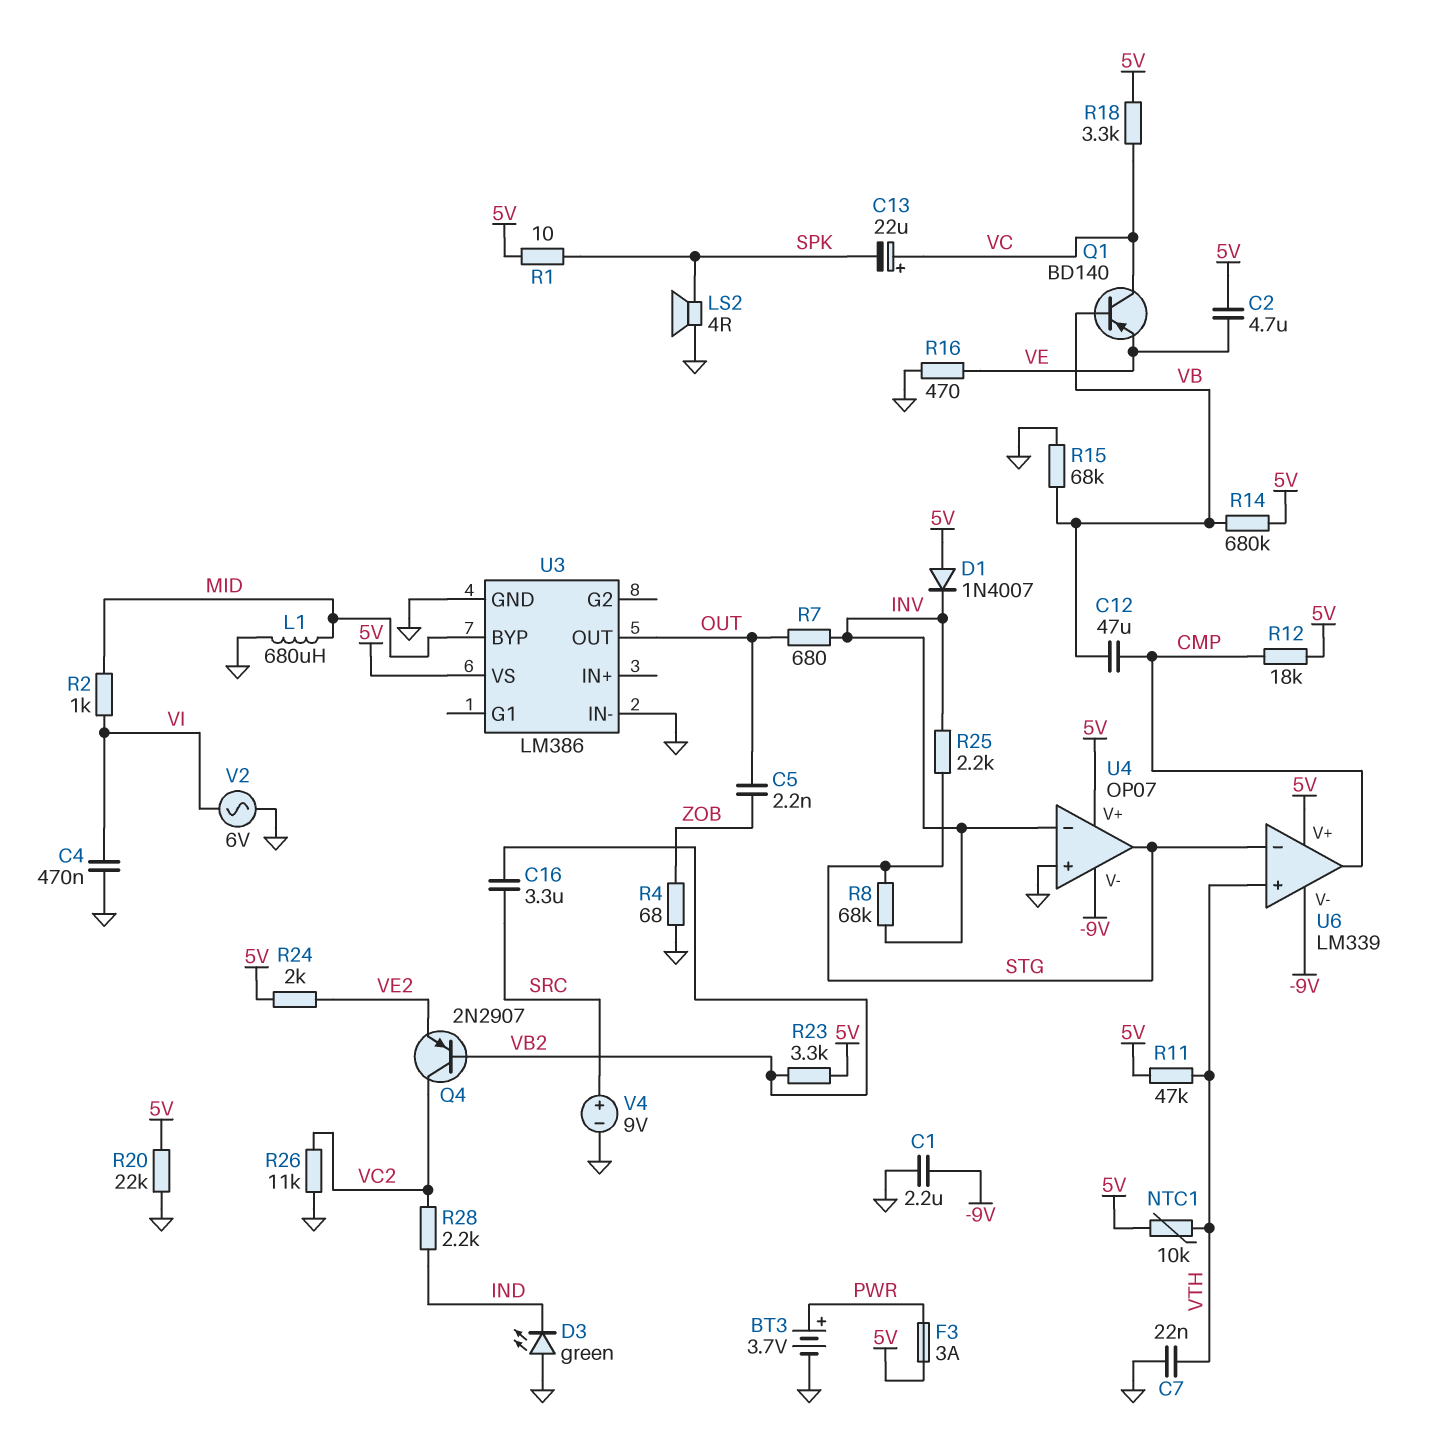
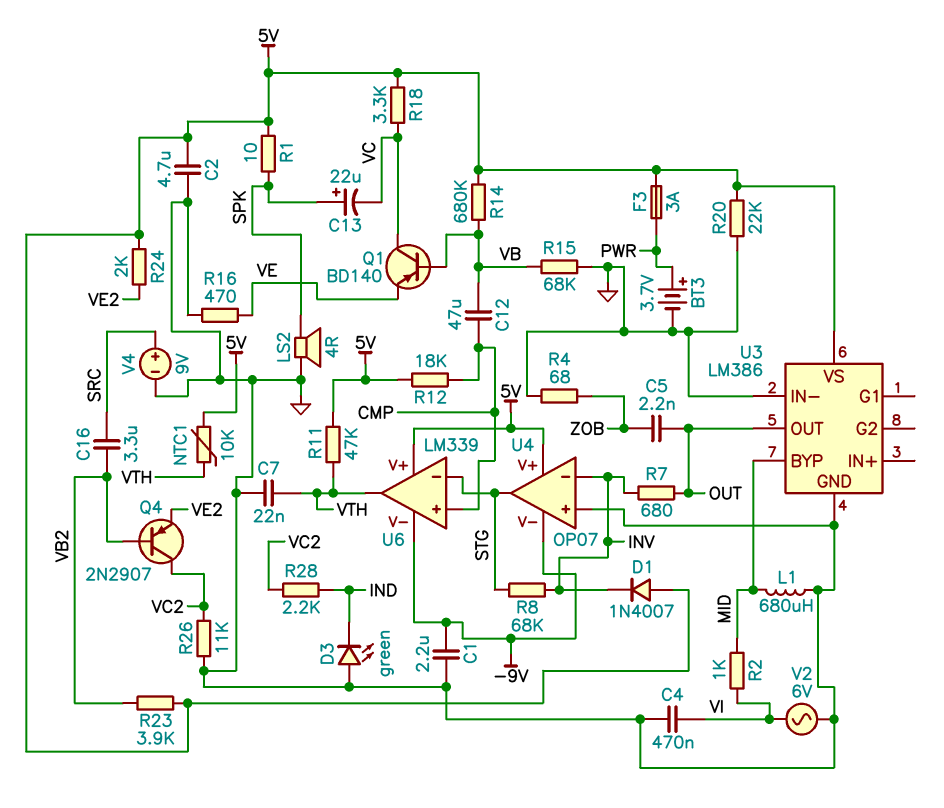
C2: 4.7uF (5V, VE) -> 4.7uF (5V, GND)
C13: 22uF (plus VC, minus SPK) -> 22uF (plus SPK, minus VC)
R23: 3.3k (5V, VB2) -> 3.9k (5V, VB2)
R25: 2.2k (INV, STG) -> none
U6 pin in+: VTH -> CMP
U6 pin out: CMP -> VTH

